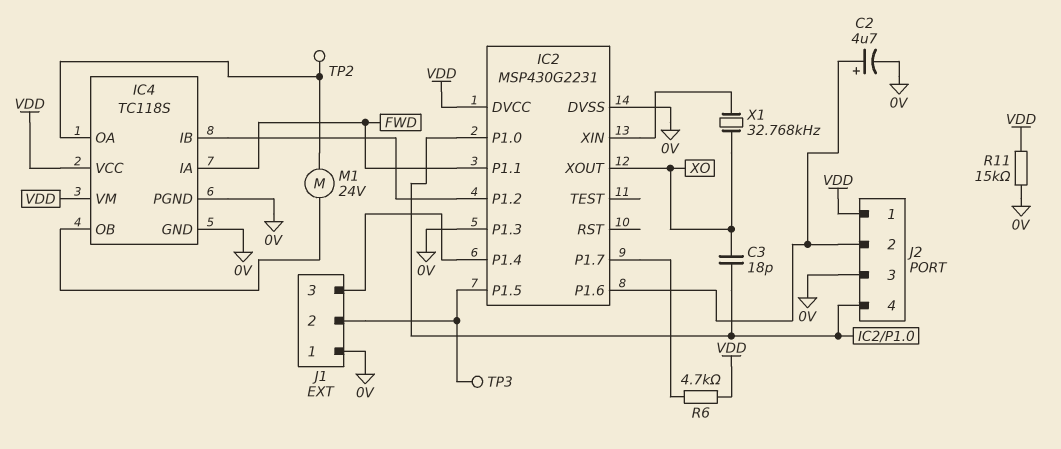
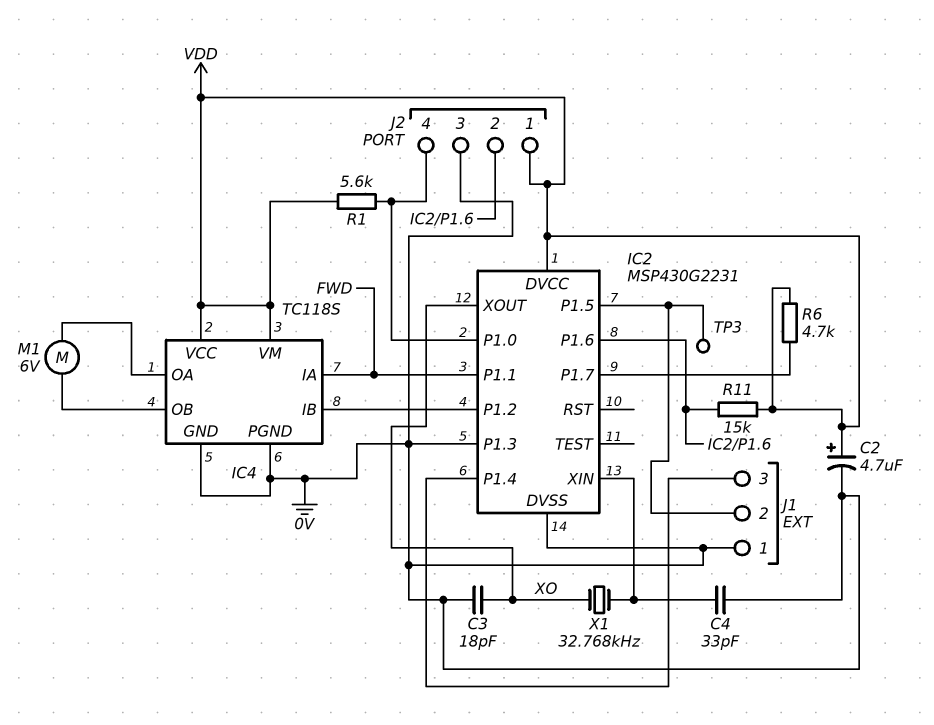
C2: 4.7uF (plus IC2/P1.6, minus 0V) -> 4.7uF (plus VDD, minus 0V)
C3: 18pF (IC2/P1.0, XO) -> 18pF (0V, XO)
C4: none -> 33pF (0V, IC2/XIN)
M1: motor 24V (IC4/OA, IC4/OB) -> motor 6V (IC4/OA, IC4/OB)
R1: none -> 5.6k (IC2/P1.0, VDD)
R11: 15k (0V, VDD) -> 15k (IC2/P1.6, VDD)
TP2: test point (IC4/OA) -> none

